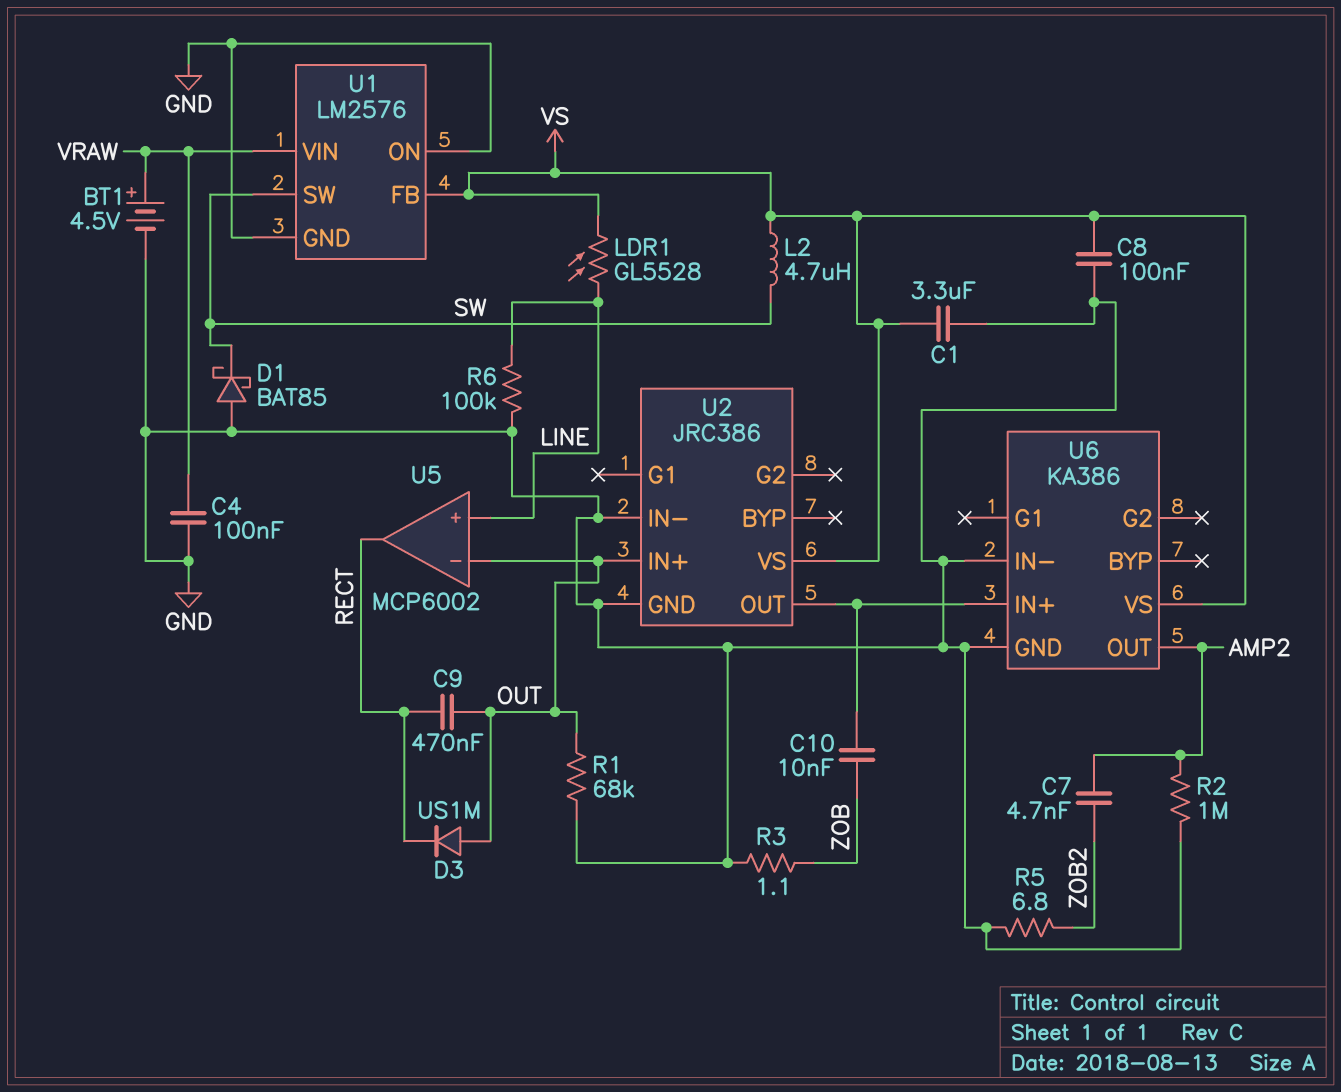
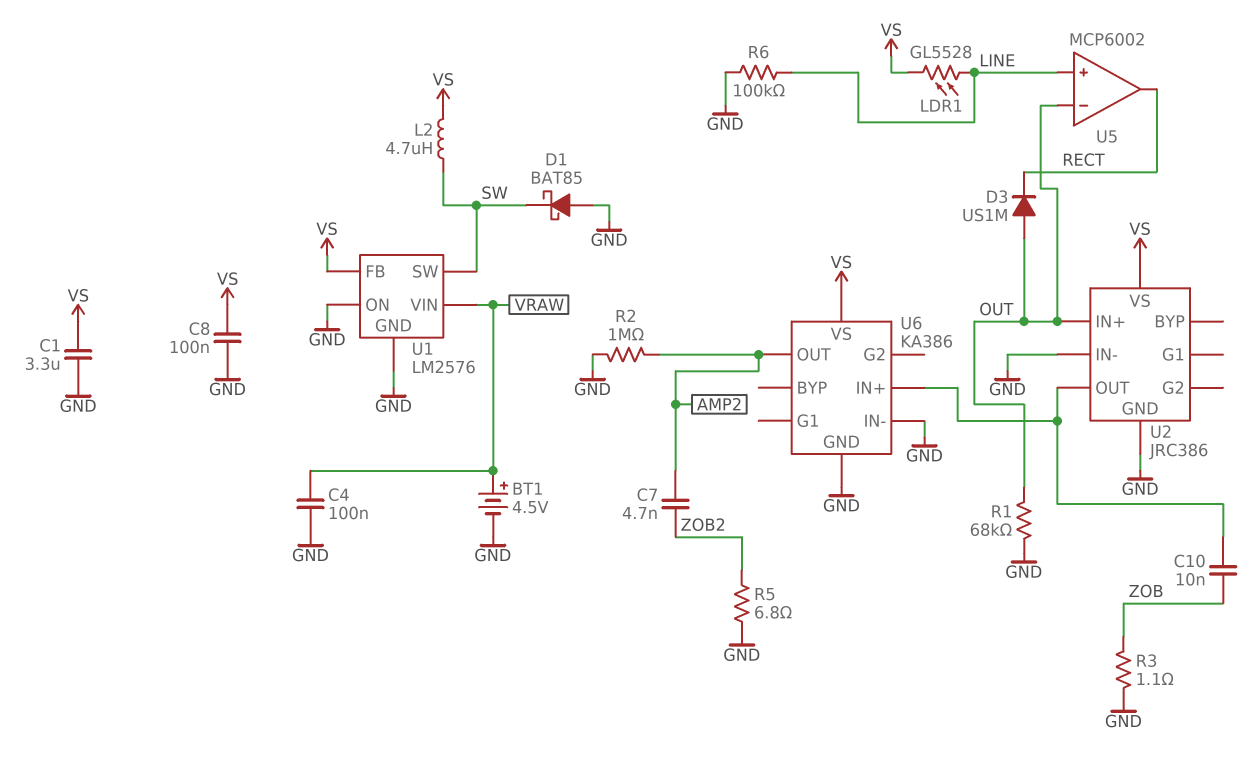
C9: 470nF (OUT, RECT) -> none

